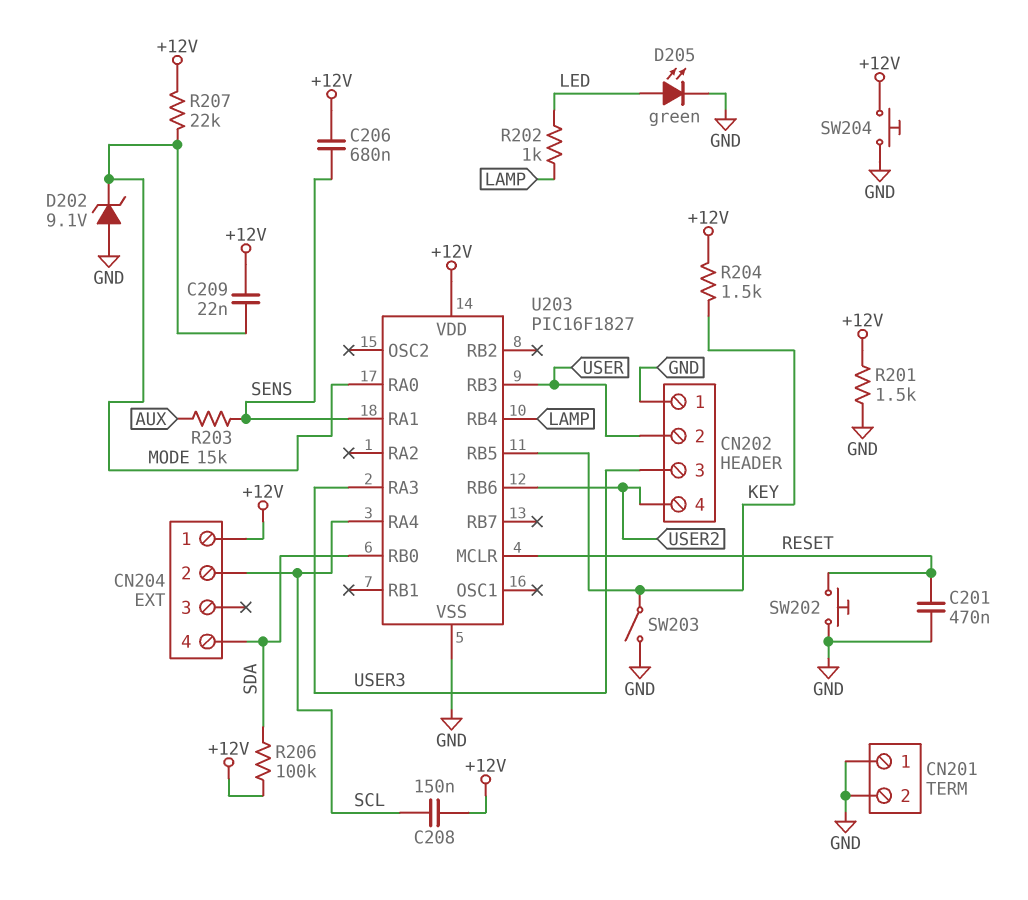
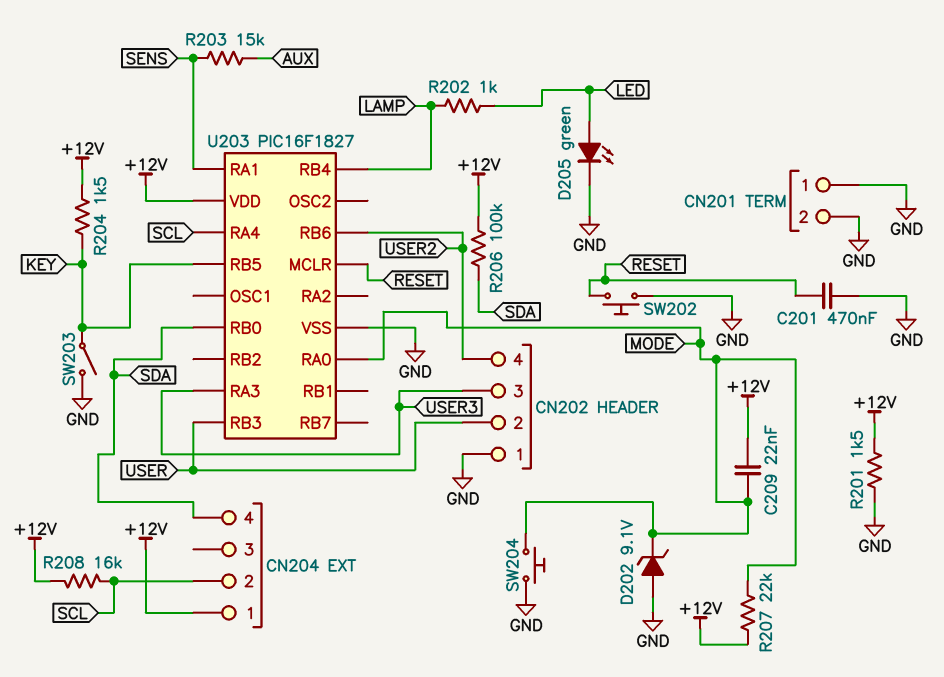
C206: 680nF (+12V, SENS) -> none
C208: 150nF (+12V, SCL) -> none
R208: none -> 16k (+12V, SCL)
SW204: button (+12V, GND) -> button (GND, MODE)

